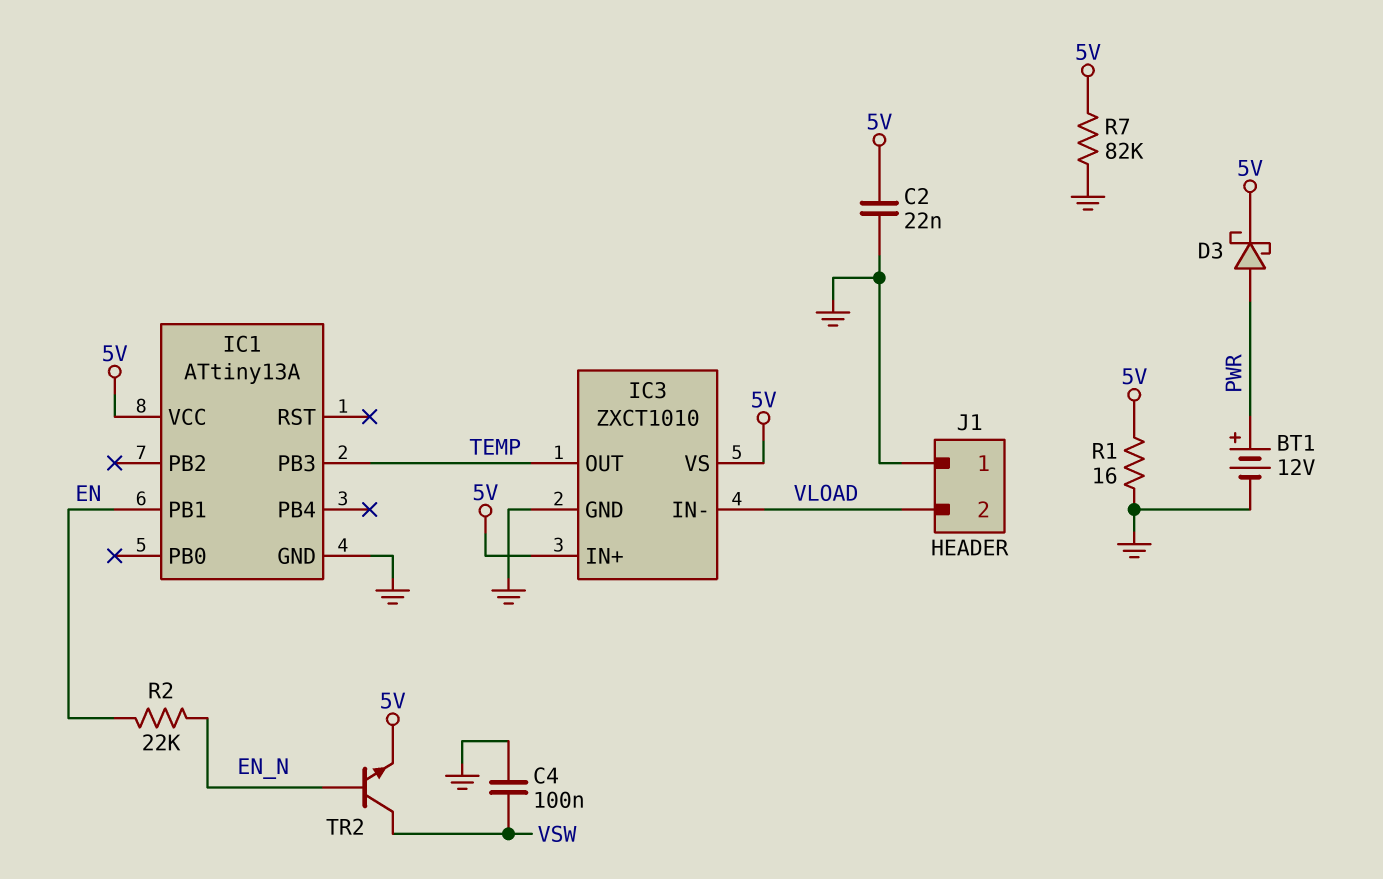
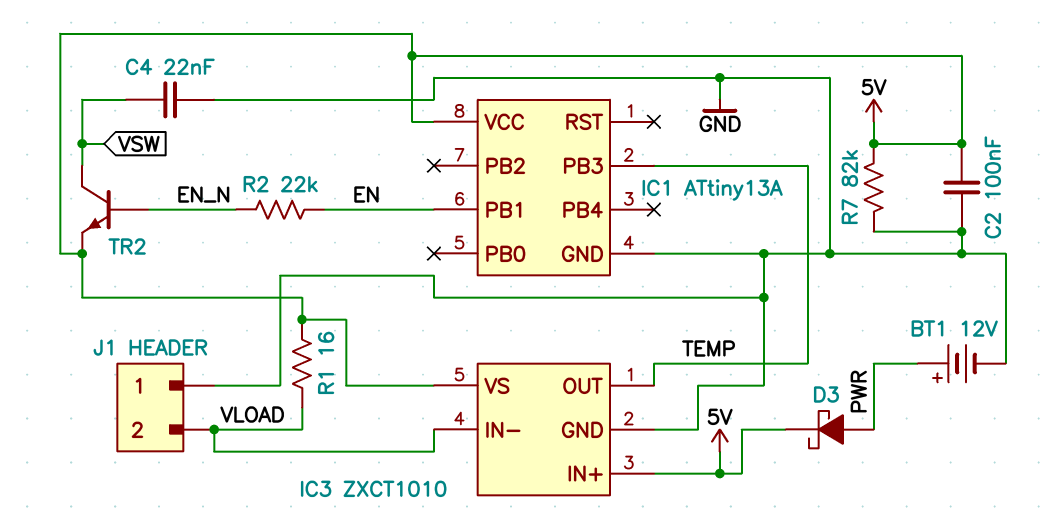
C2: 22nF (5V, GND) -> 100nF (5V, GND)
C4: 100nF (GND, VSW) -> 22nF (GND, VSW)
R1: 16 (5V, GND) -> 16 (5V, VLOAD)

